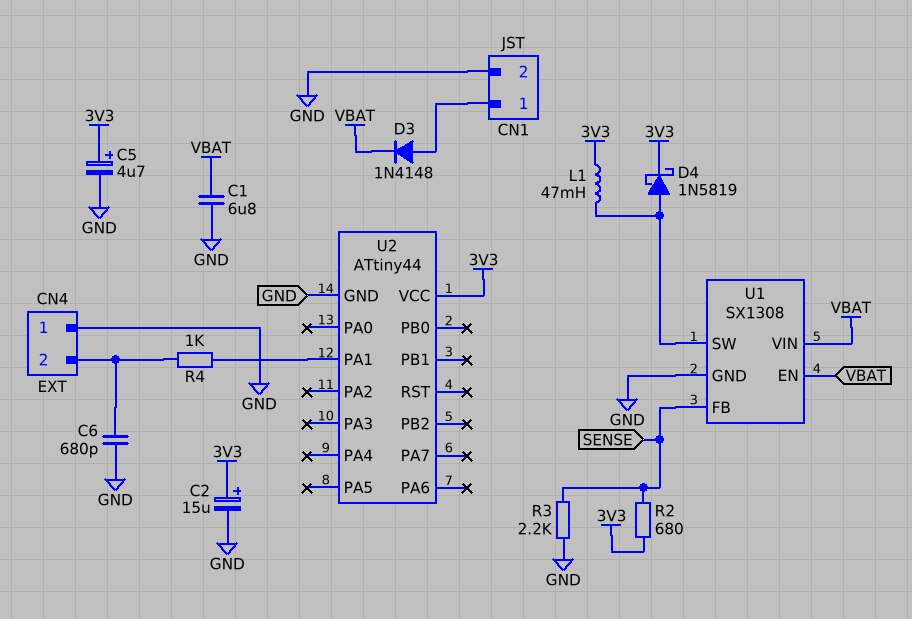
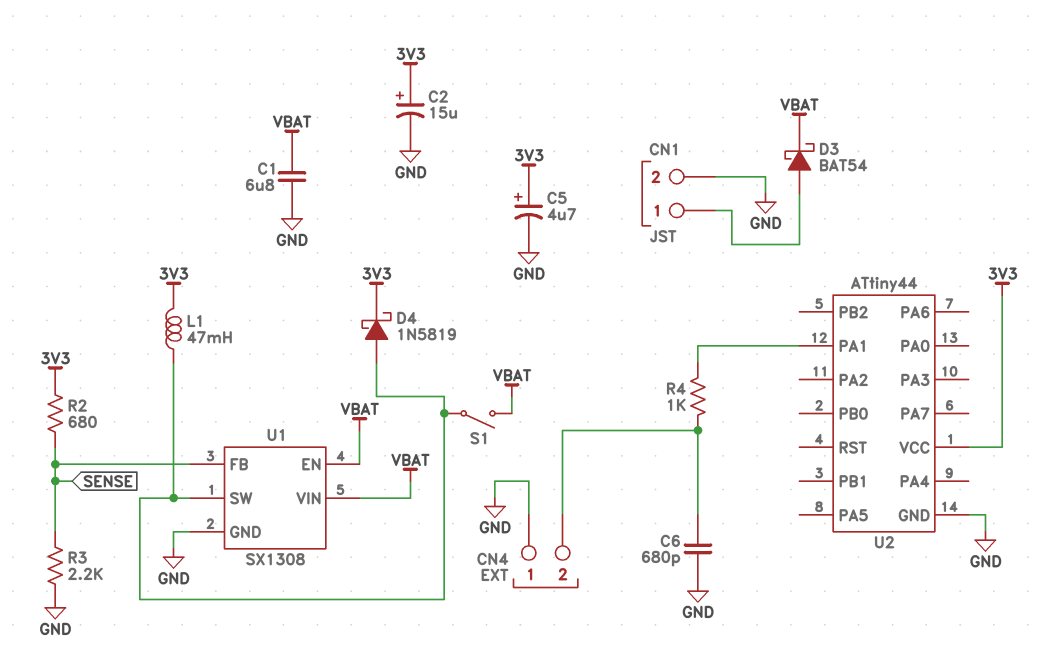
D3: diode 1N4148 (A CN1/1, K VBAT) -> schottky BAT54 (A CN1/1, K VBAT)
S1: none -> switch (U1/SW, VBAT)

